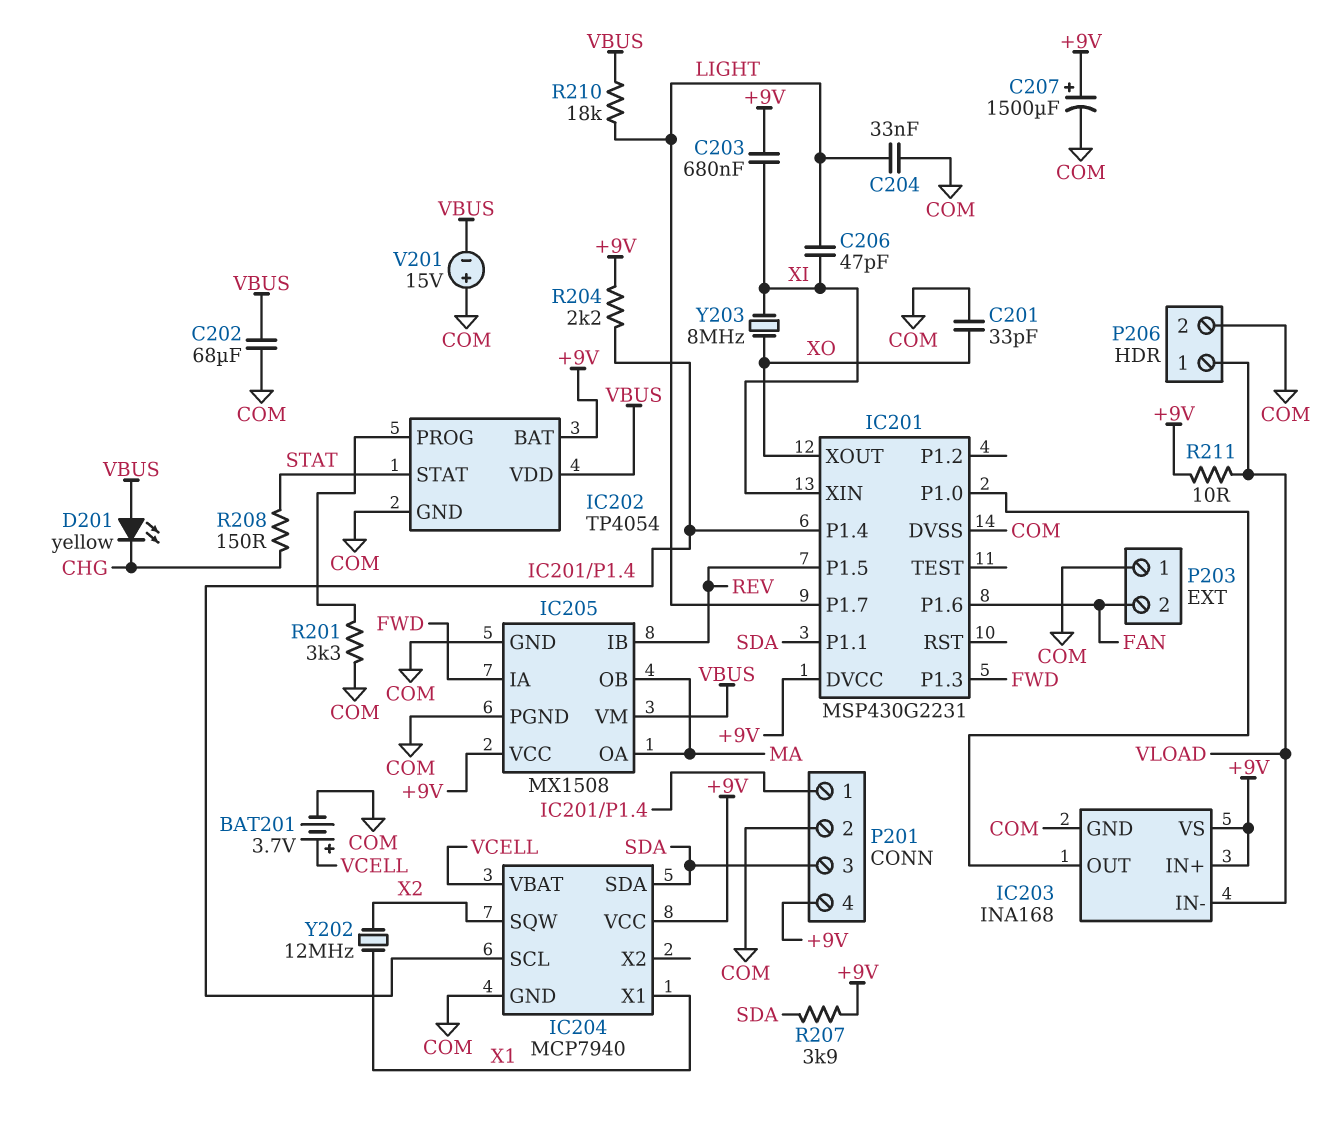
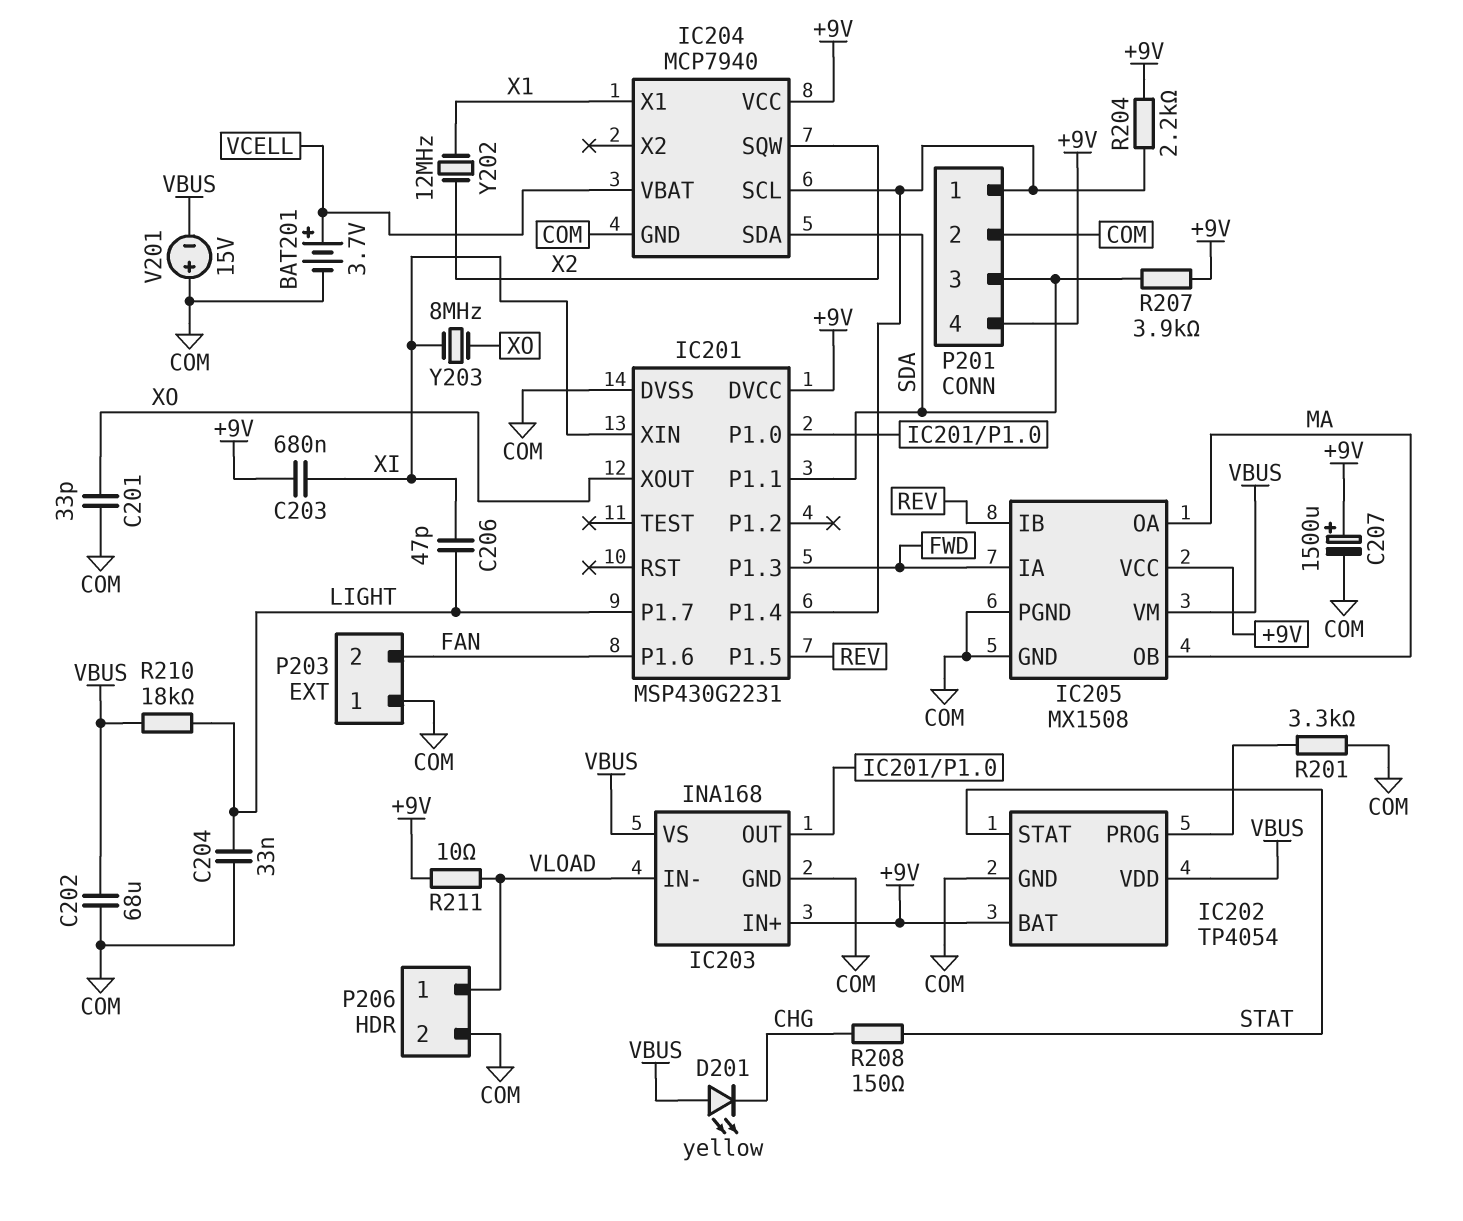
IC203 pin VS: +9V -> VBUS

